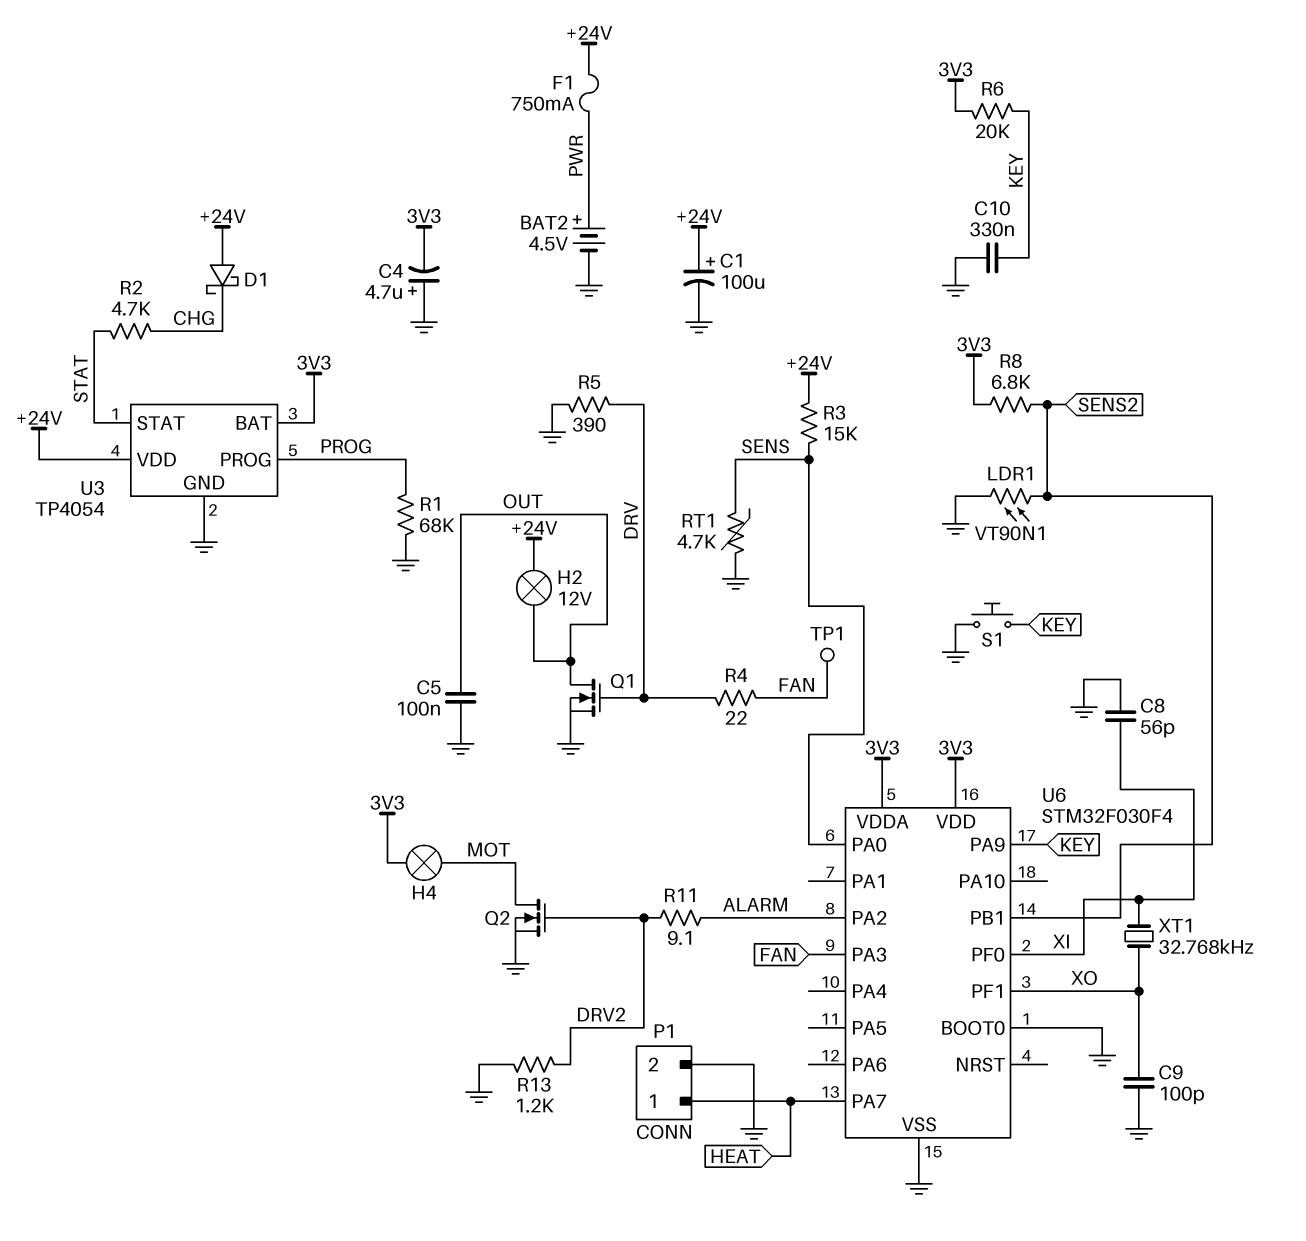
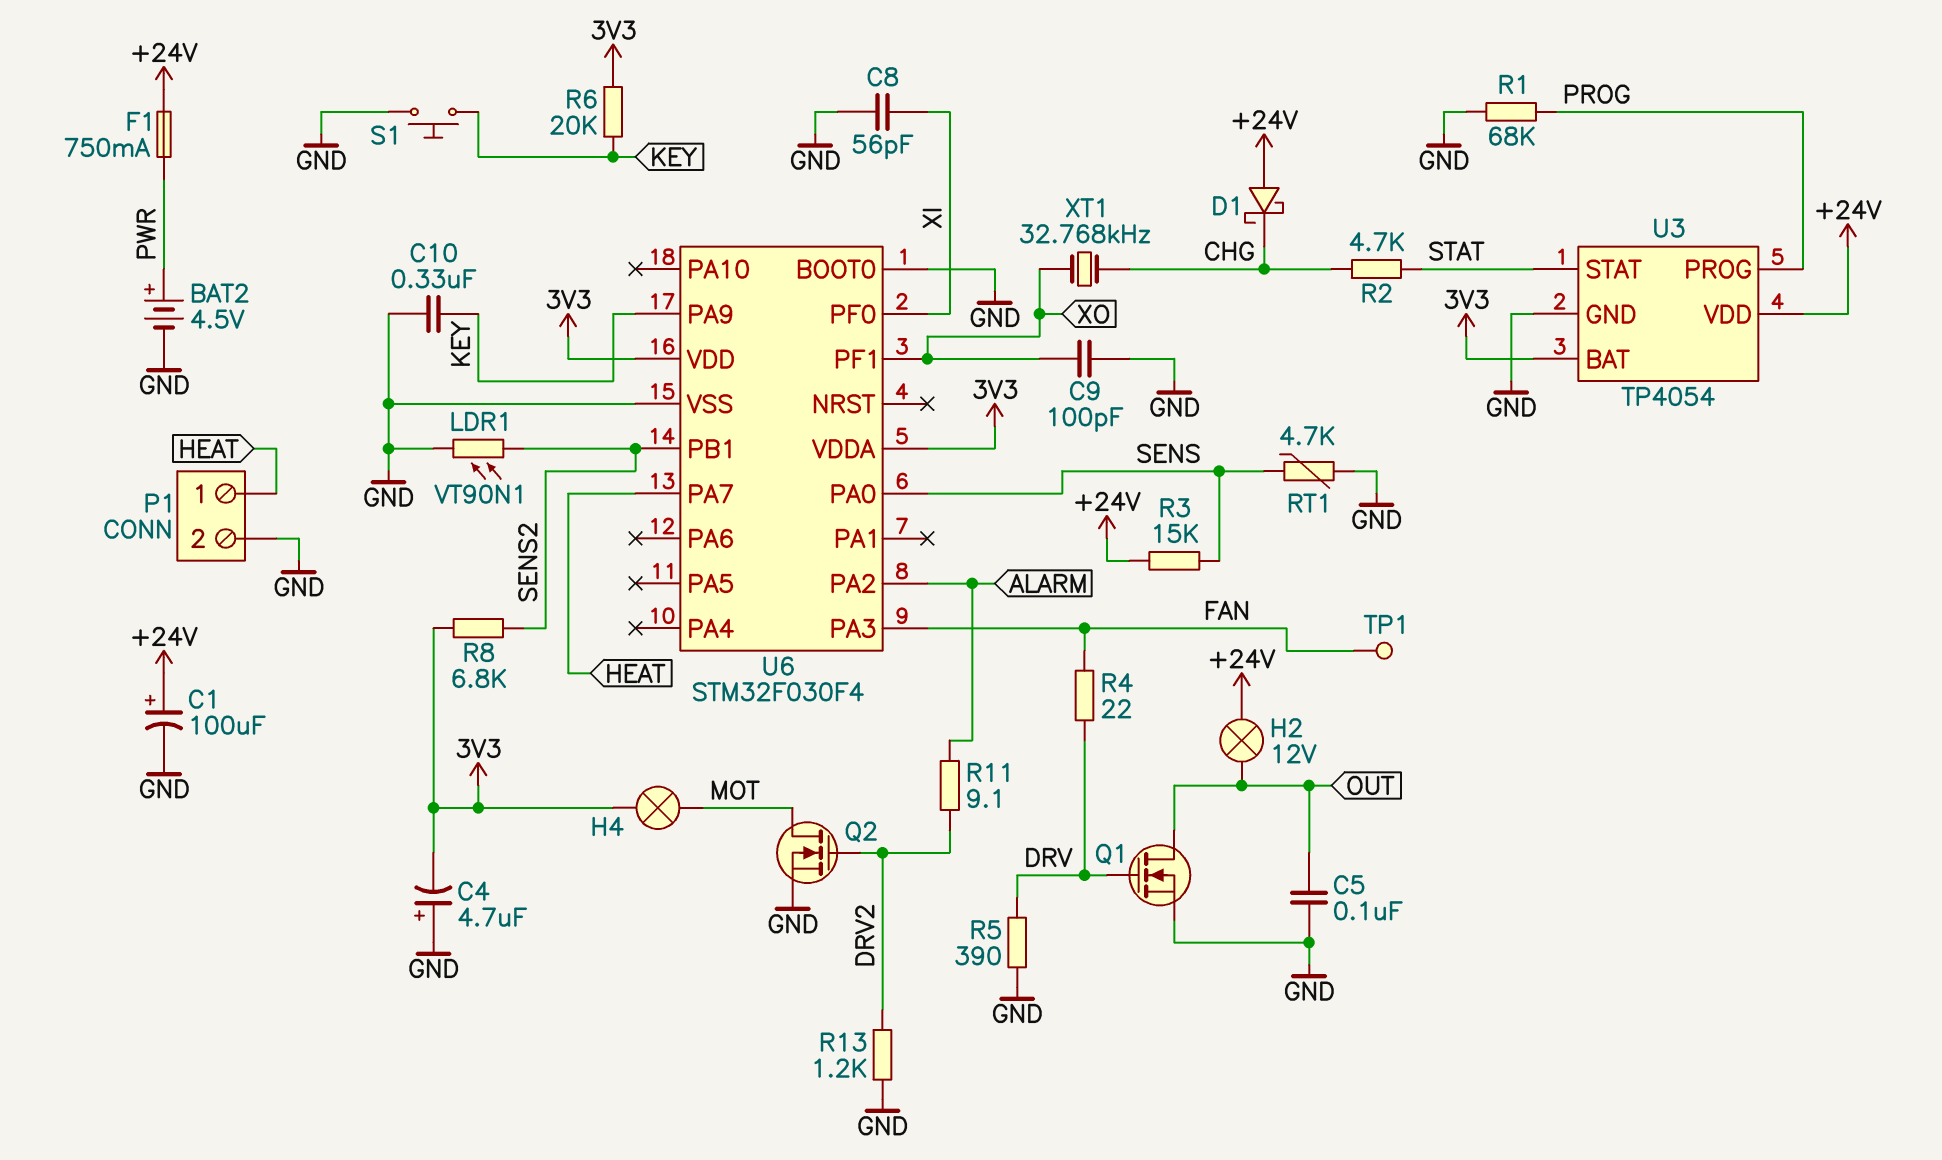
XT1: 32.768kHz (XI, XO) -> 32.768kHz (CHG, XO)

